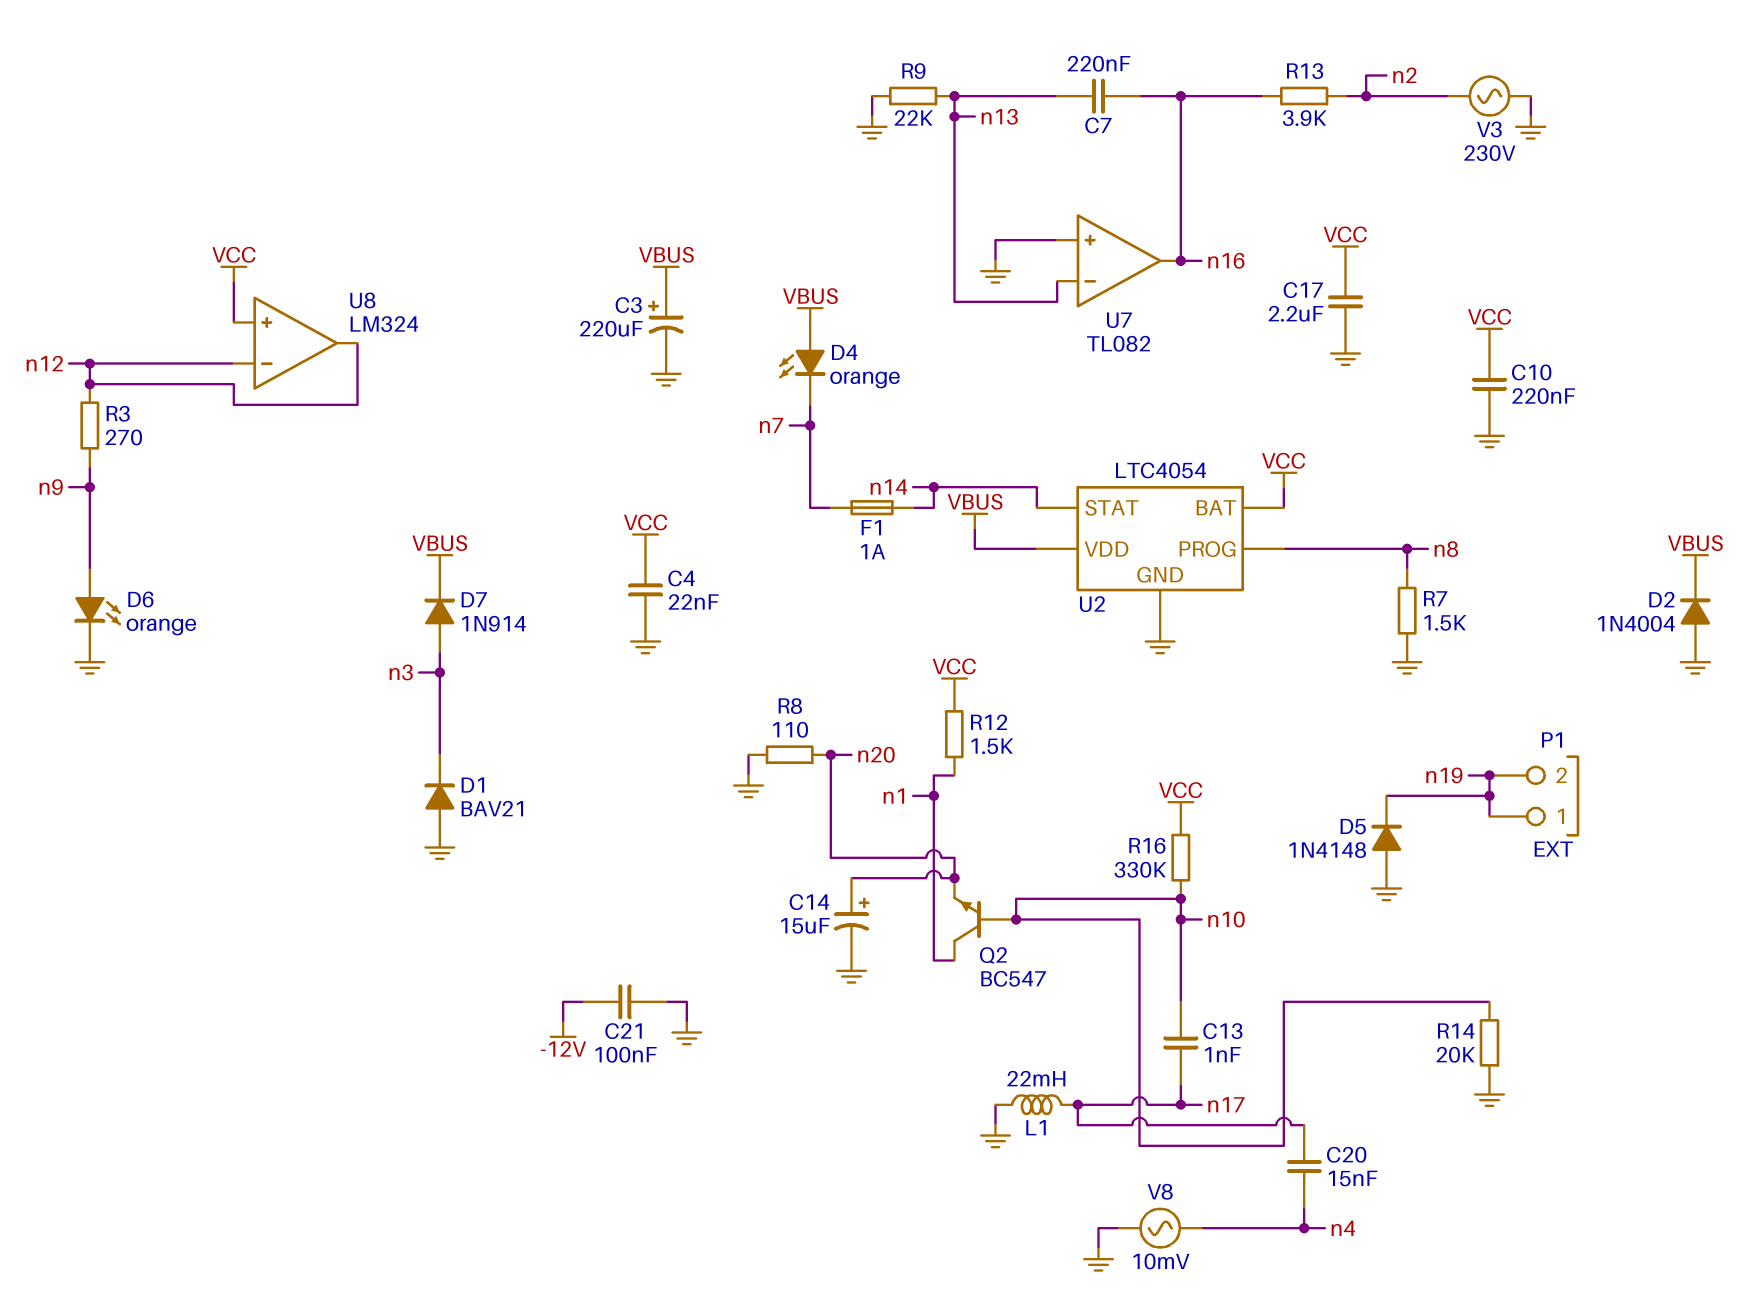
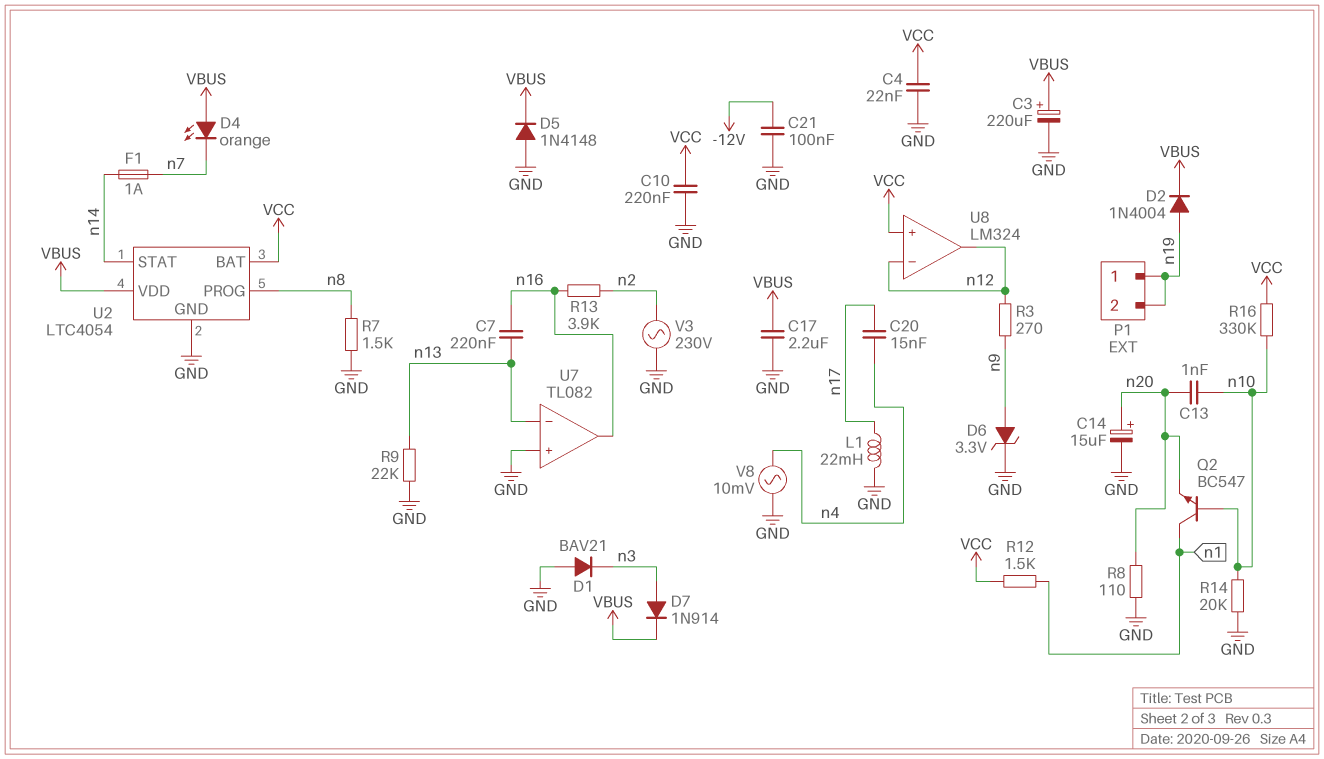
C13: 1nF (n10, n17) -> 1nF (n10, n20)
C17: 2.2uF (GND, VCC) -> 2.2uF (GND, VBUS)
D2: diode 1N4004 (A GND, K VBUS) -> diode 1N4004 (A n19, K VBUS)
D5: diode 1N4148 (A GND, K n19) -> diode 1N4148 (A GND, K VBUS)
D6: LED orange (A n9, K GND) -> zener 3.3V (A n9, K GND)

